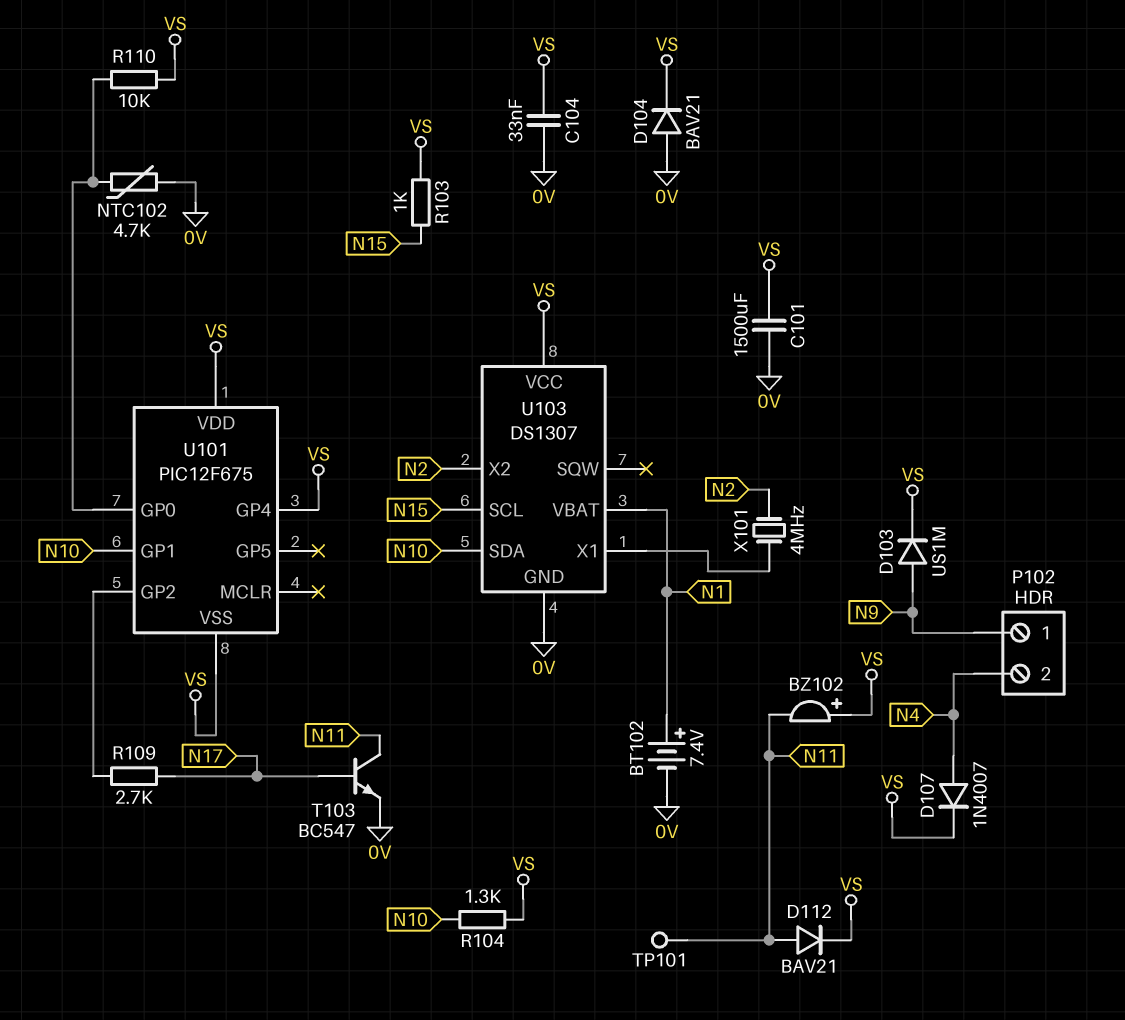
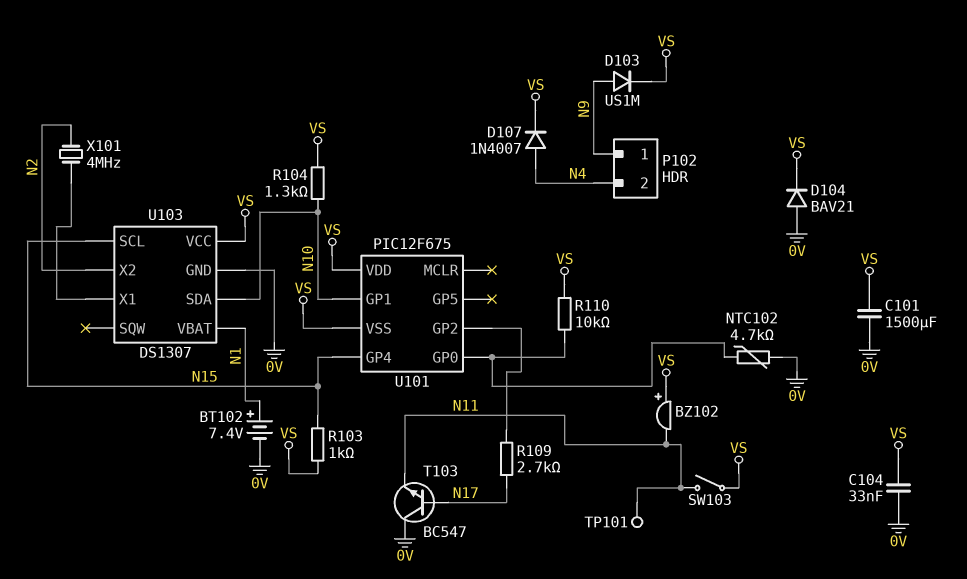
D112: diode BAV21 (A N11, K VS) -> none
SW103: none -> switch (N11, VS)
T103: NPN BC547 (B N17, C N11, E 0V) -> NPN BC547 (B N17, C 0V, E N11)
U101 pin GP4: VS -> N15

